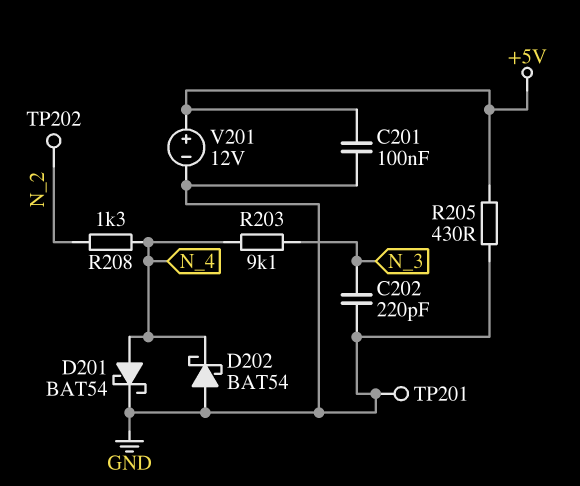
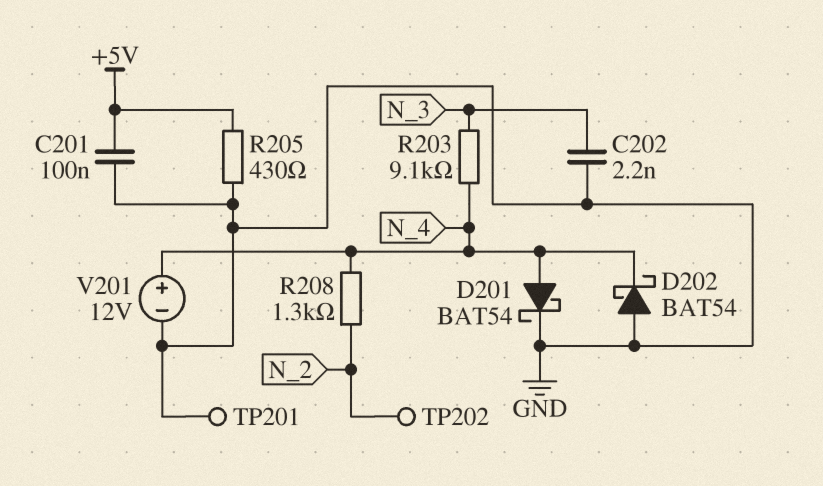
C202: 220pF (GND, N_3) -> 2.2nF (GND, N_3)
V201: 12V (plus +5V, minus GND) -> 12V (plus N_4, minus GND)

